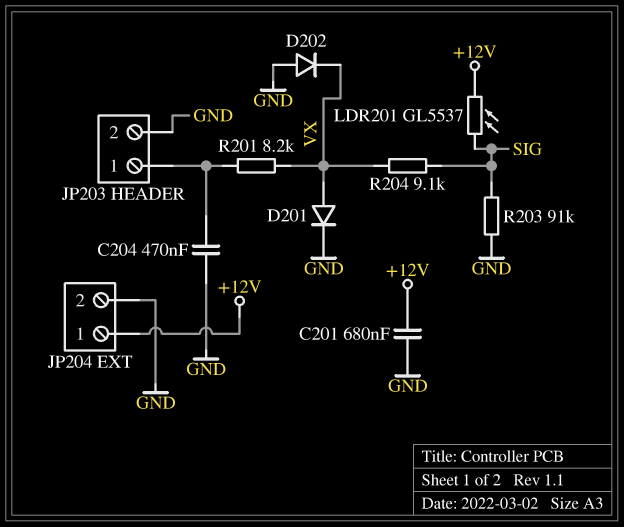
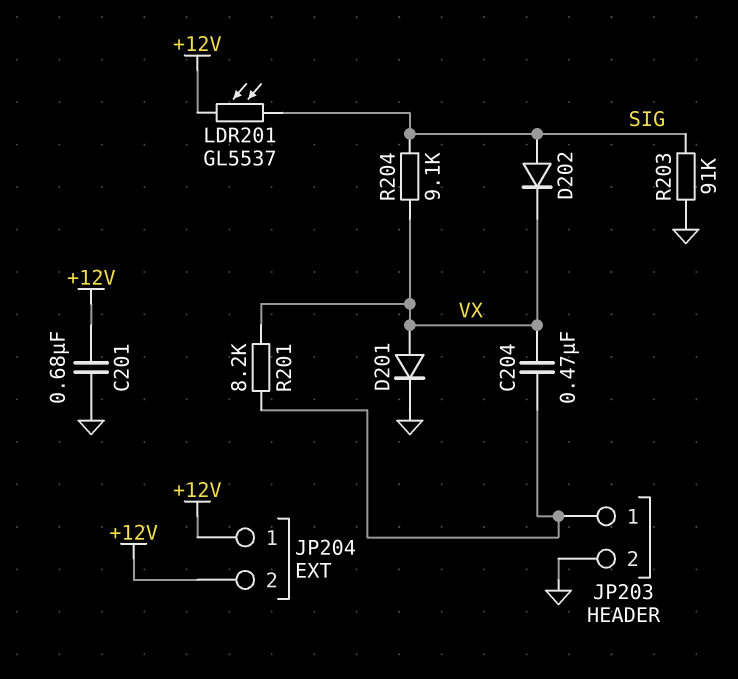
C204: 470nF (GND, JP203/1) -> 470nF (JP203/1, VX)
D202: diode (A GND, K VX) -> diode (A SIG, K VX)
JP204 pin 2: GND -> +12V

